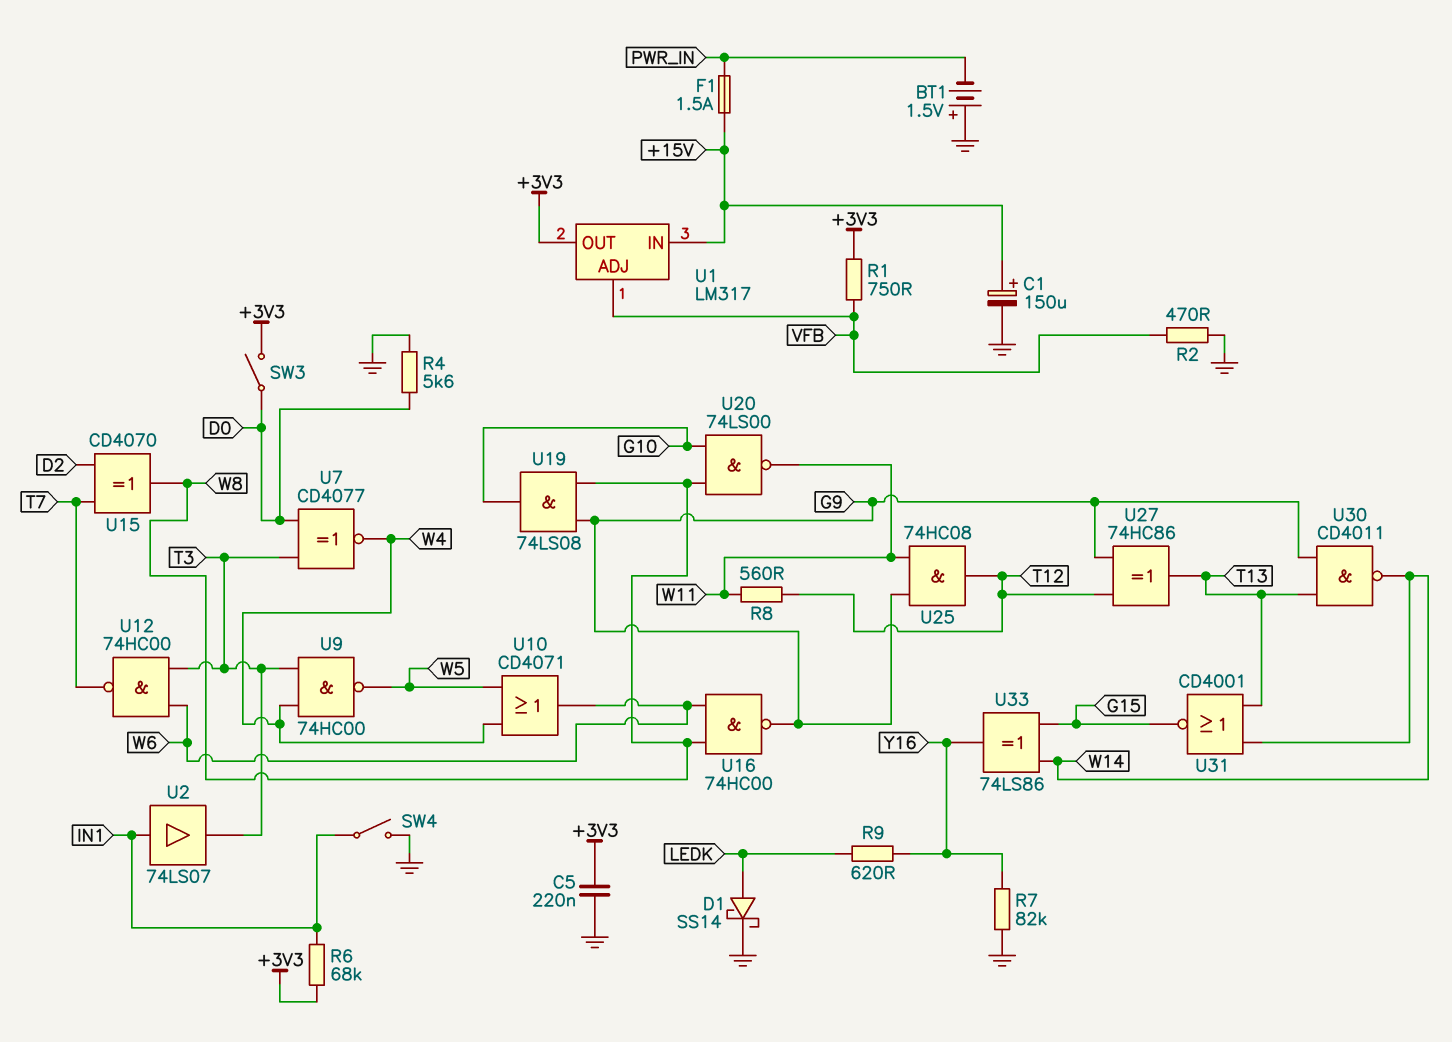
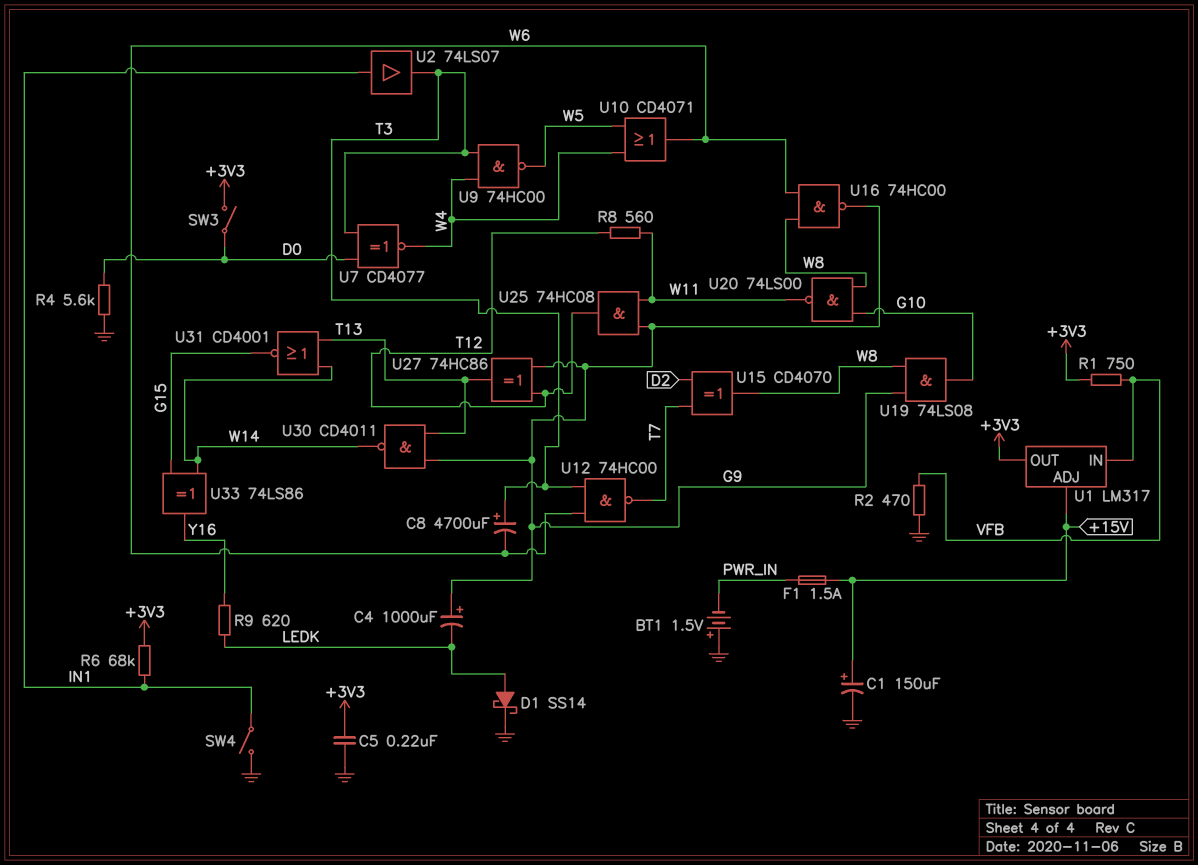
C4: none -> 1000uF (plus G9, minus LEDK)
C8: none -> 4700uF (plus T3, minus W6)
R7: 82k (GND, Y16) -> none
U1 pin ADJ: VFB -> +15V
U1 pin IN: +15V -> VFB

